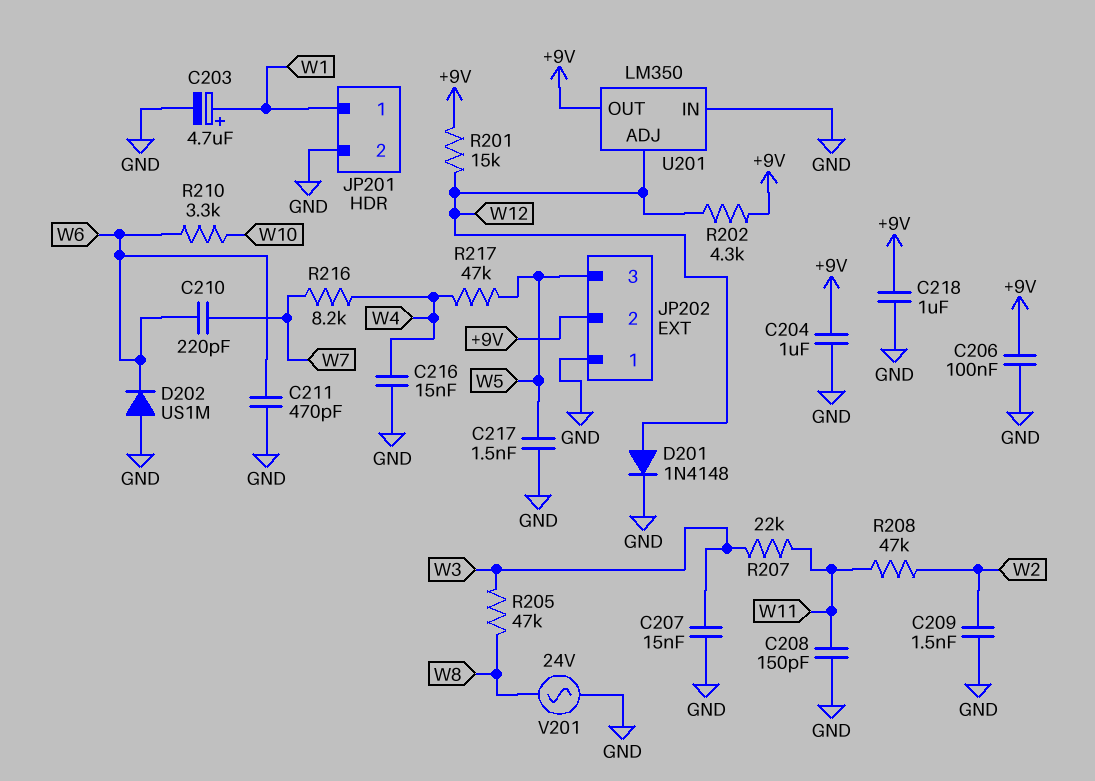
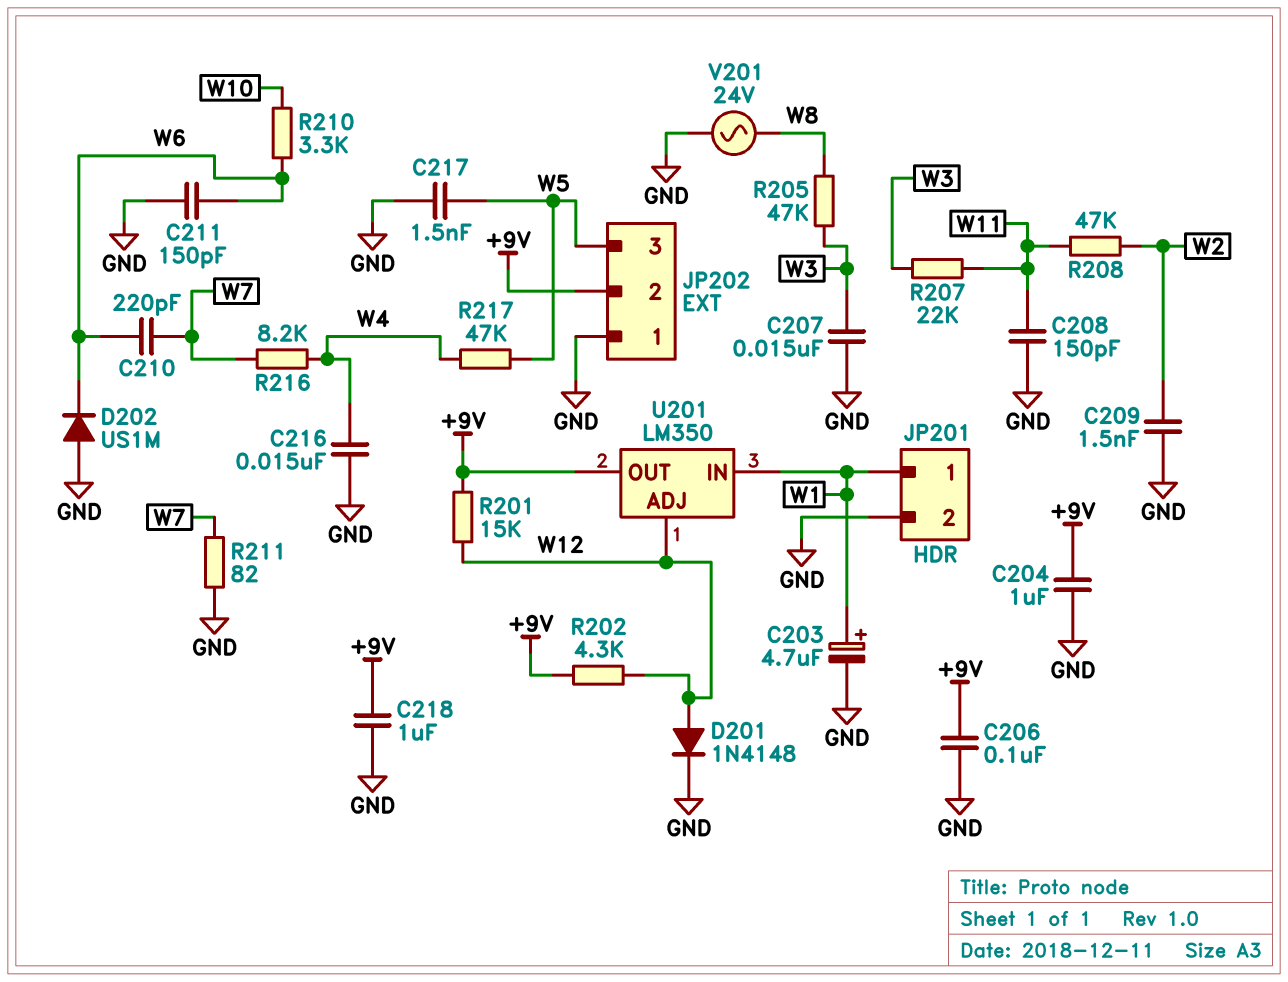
C211: 470pF (GND, W6) -> 150pF (GND, W6)
R211: none -> 82 (GND, W7)
U201 pin IN: GND -> W1

